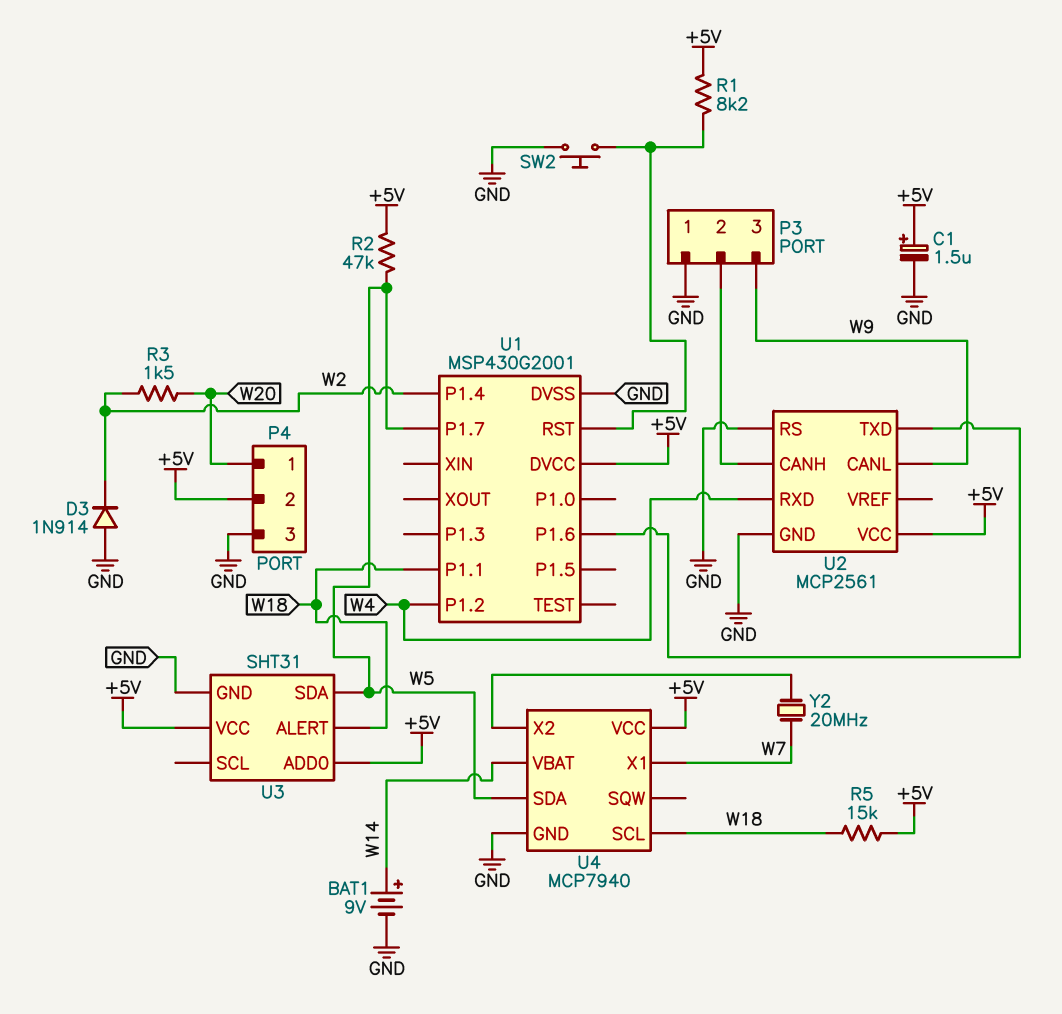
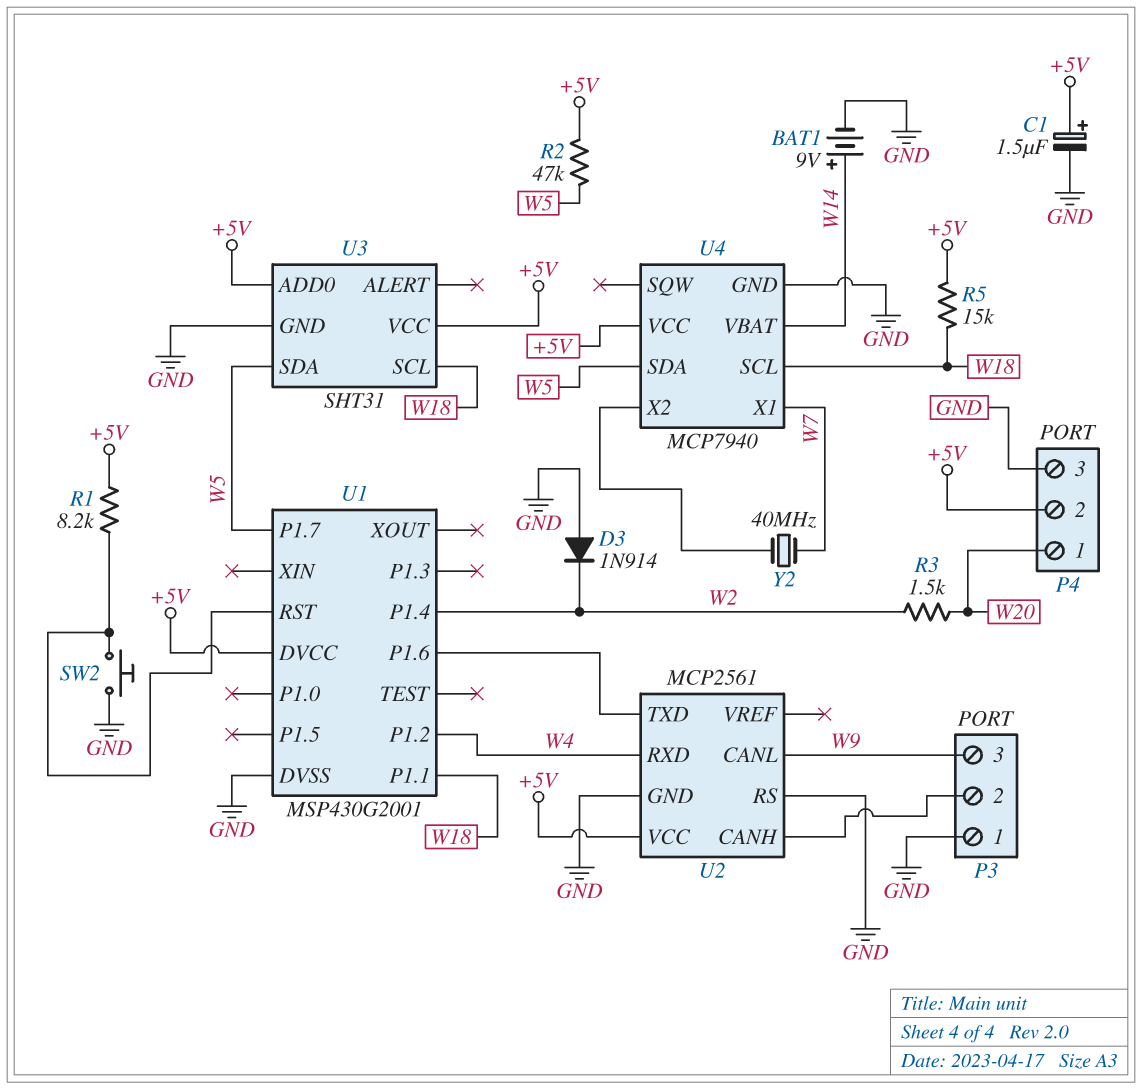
U3 pin ALERT: W18 -> none
U3 pin SCL: none -> W18
Y2: 20MHz (U4/X2, W7) -> 40MHz (U4/X2, W7)

